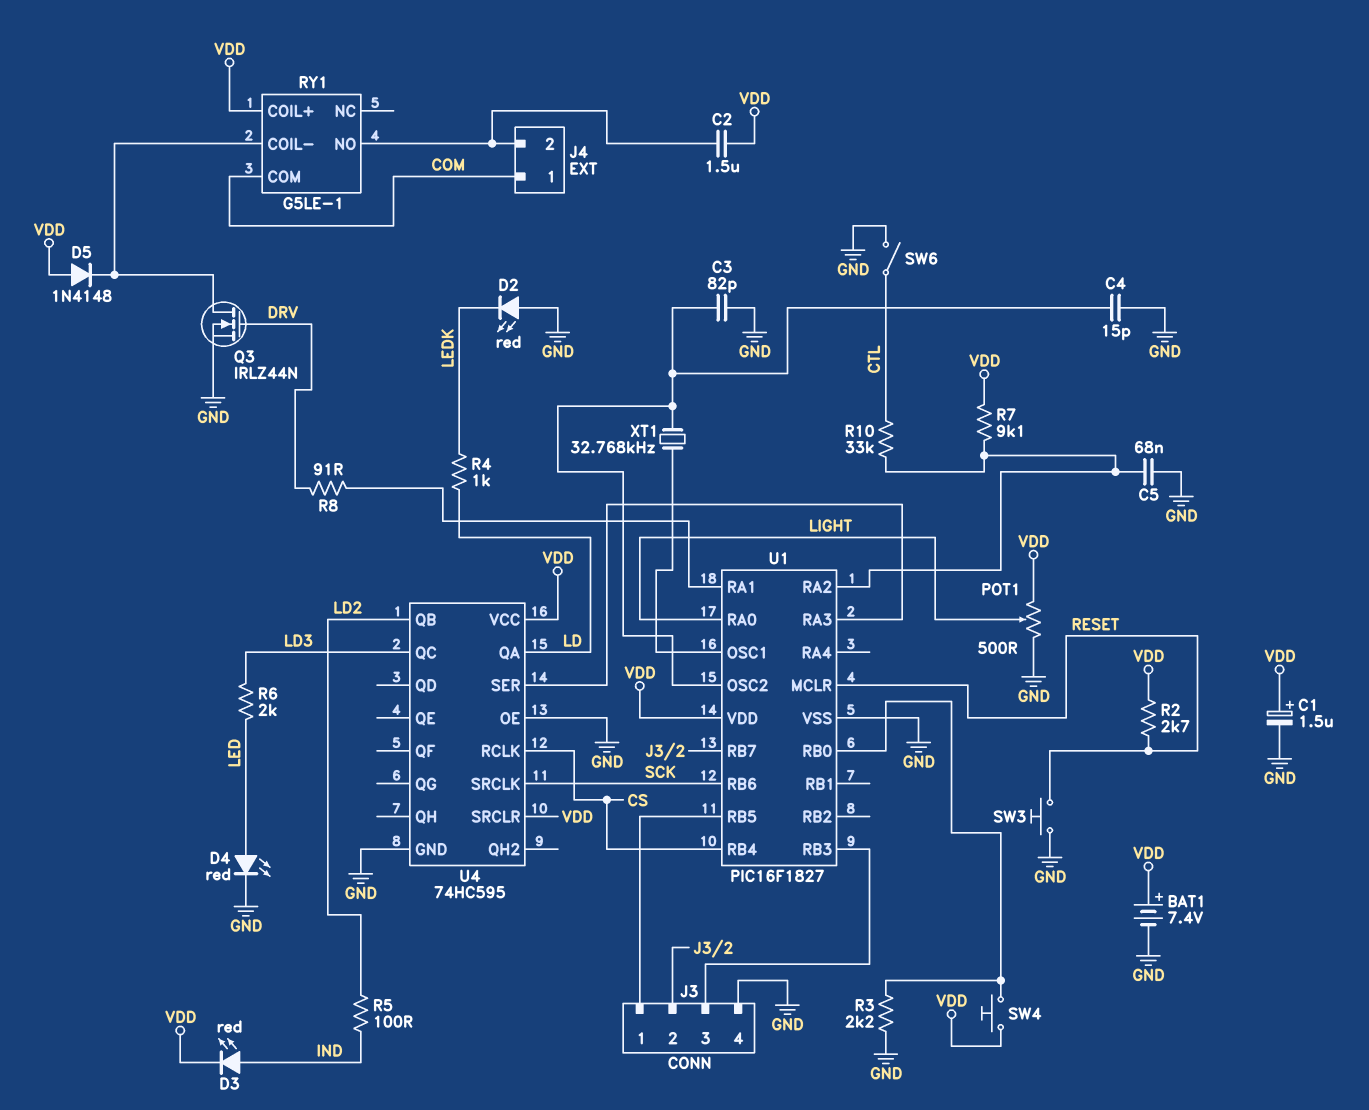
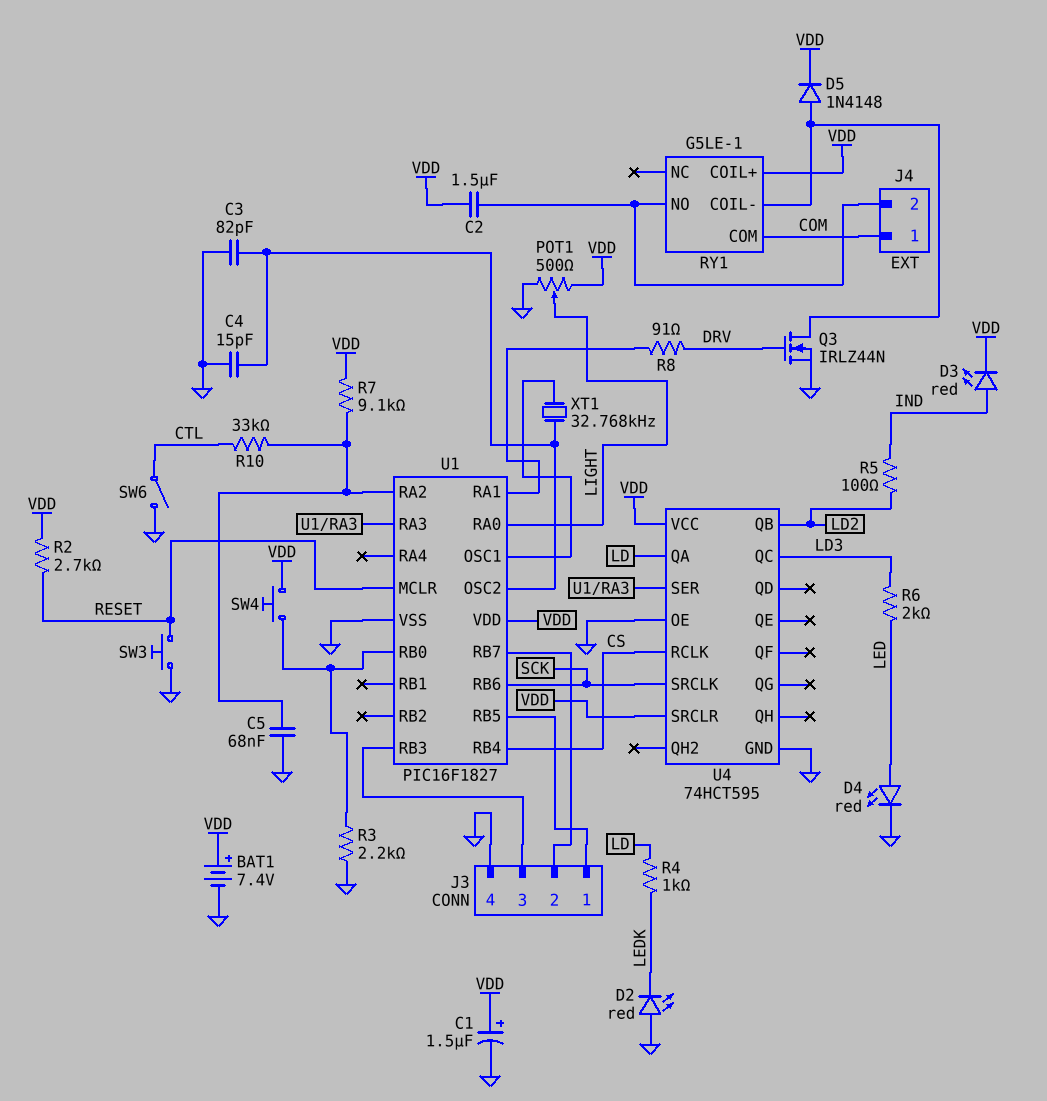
D5: diode 1N4148 (A VDD, K RY1/COIL-) -> diode 1N4148 (A RY1/COIL-, K VDD)
U4: 74HC595 -> 74HCT595

